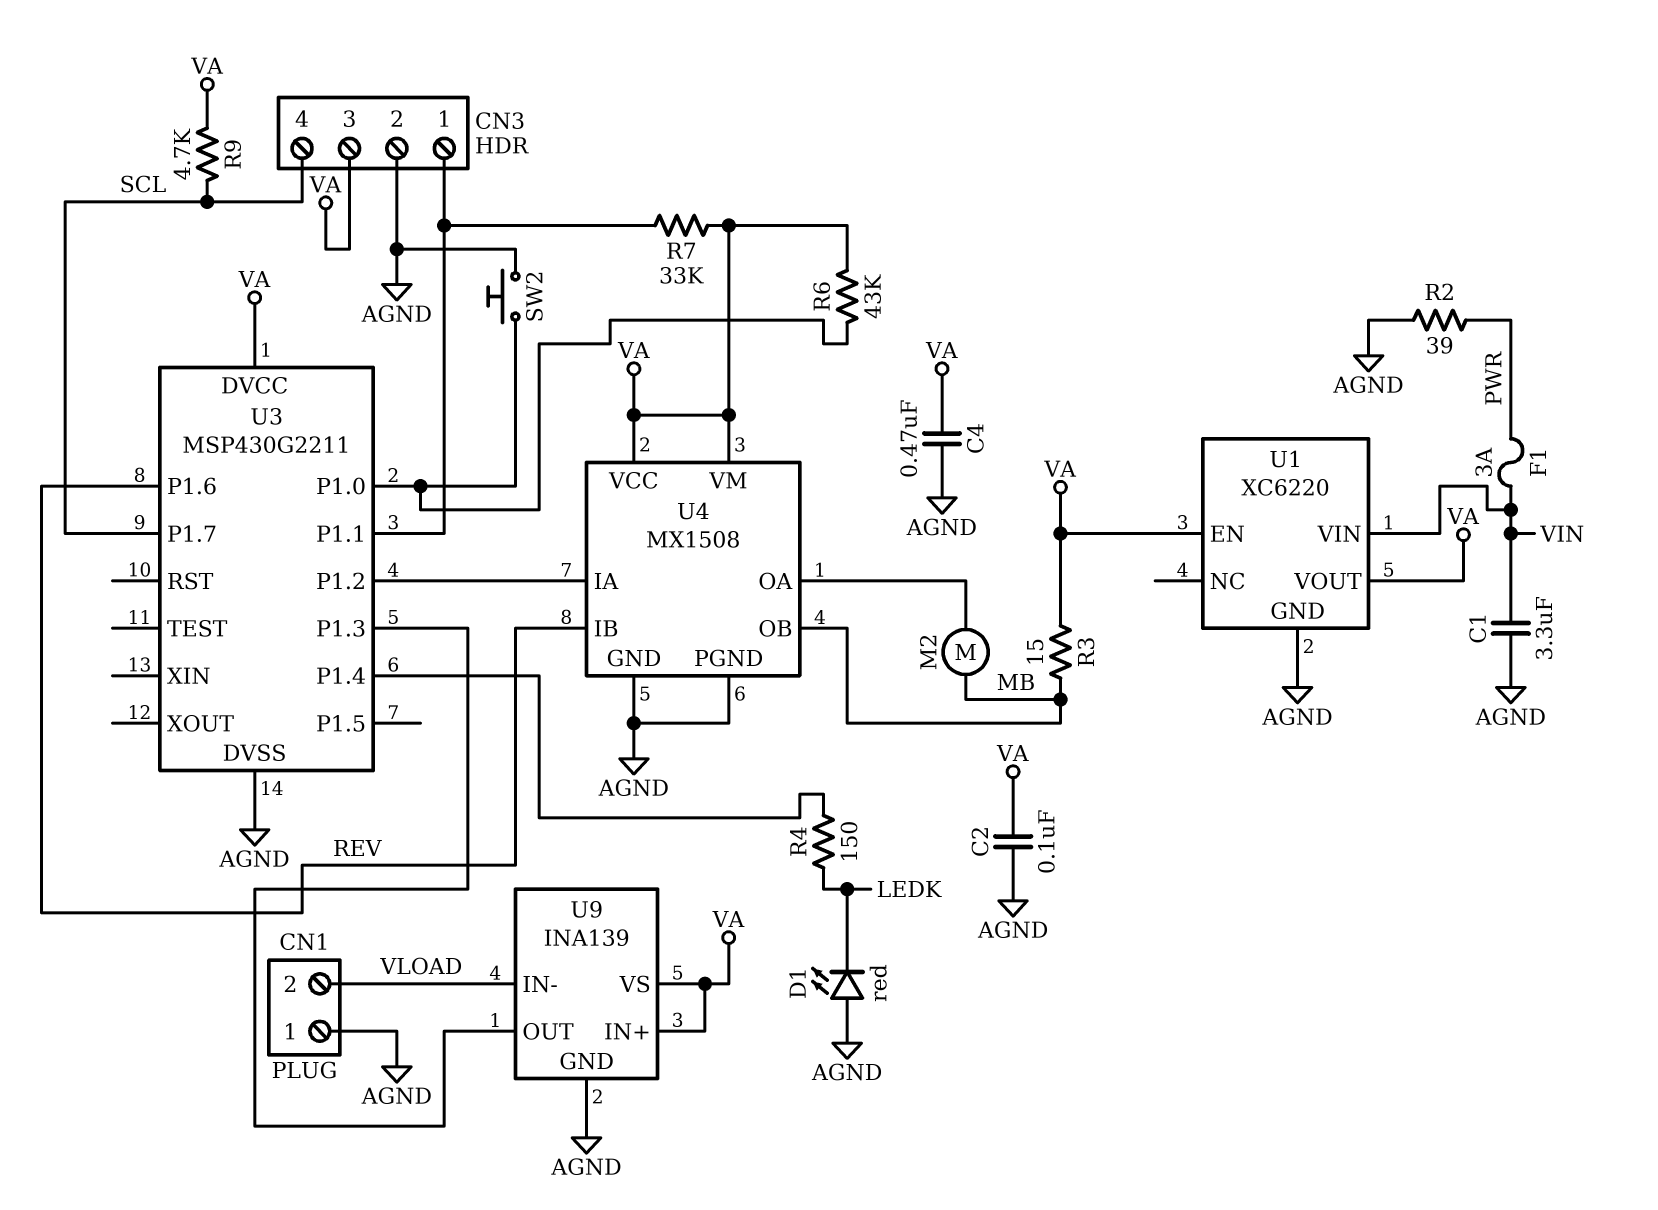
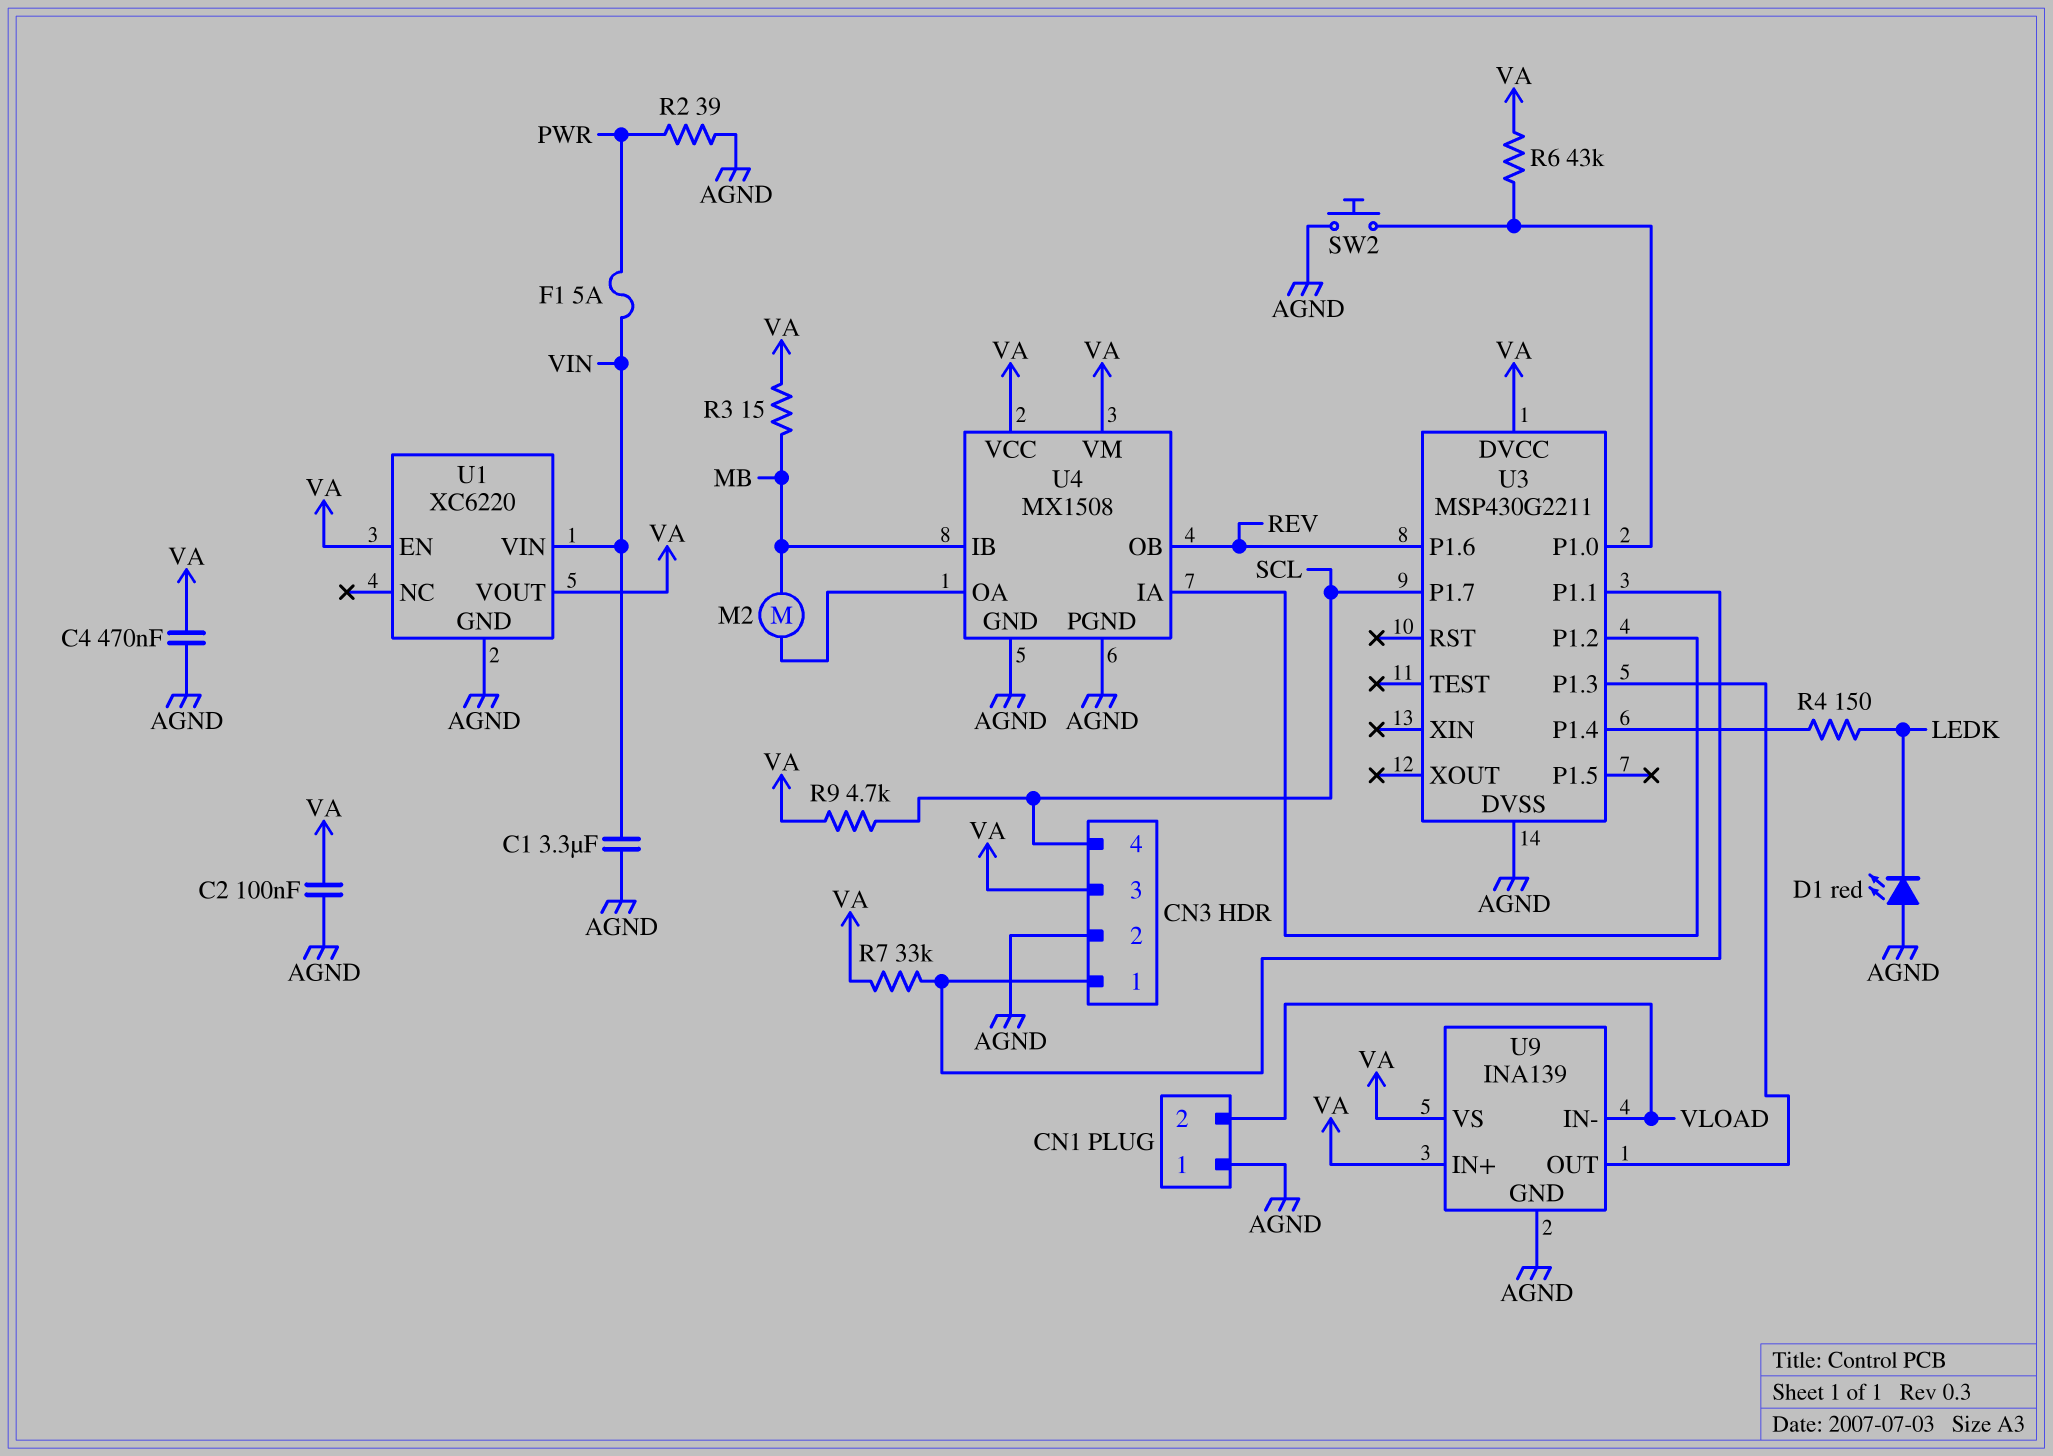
F1: 3A (PWR, VIN) -> 5A (PWR, VIN)
U4 pin IB: REV -> MB
U4 pin OB: MB -> REV

